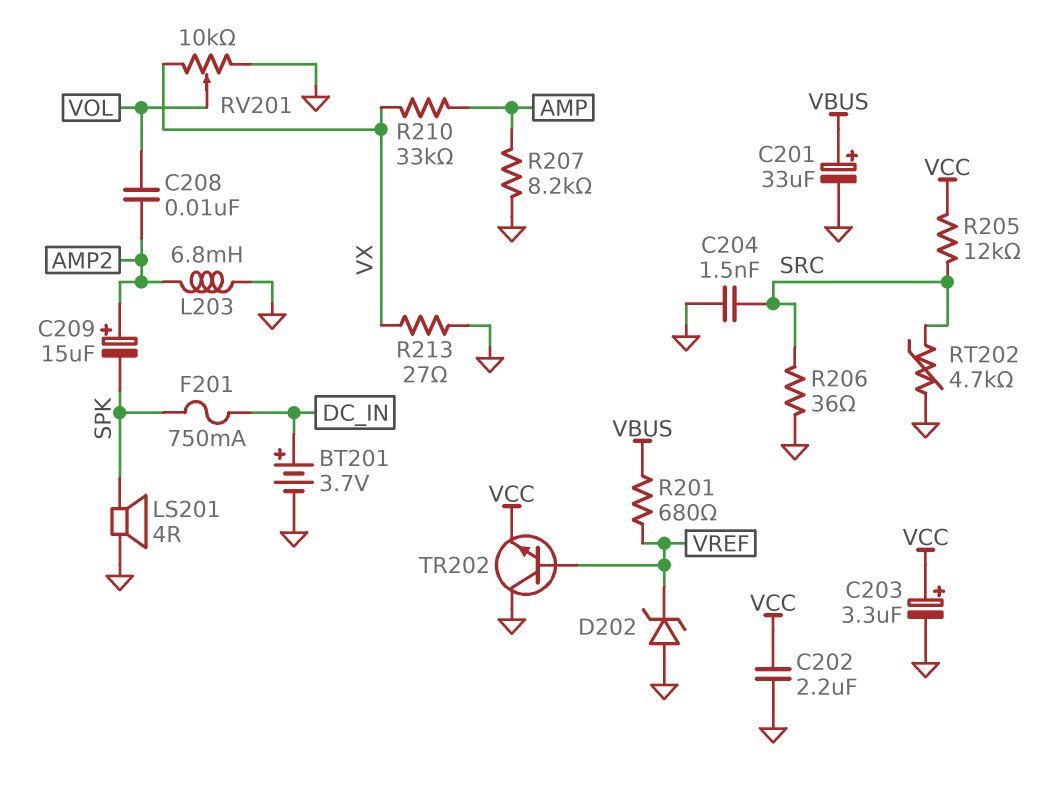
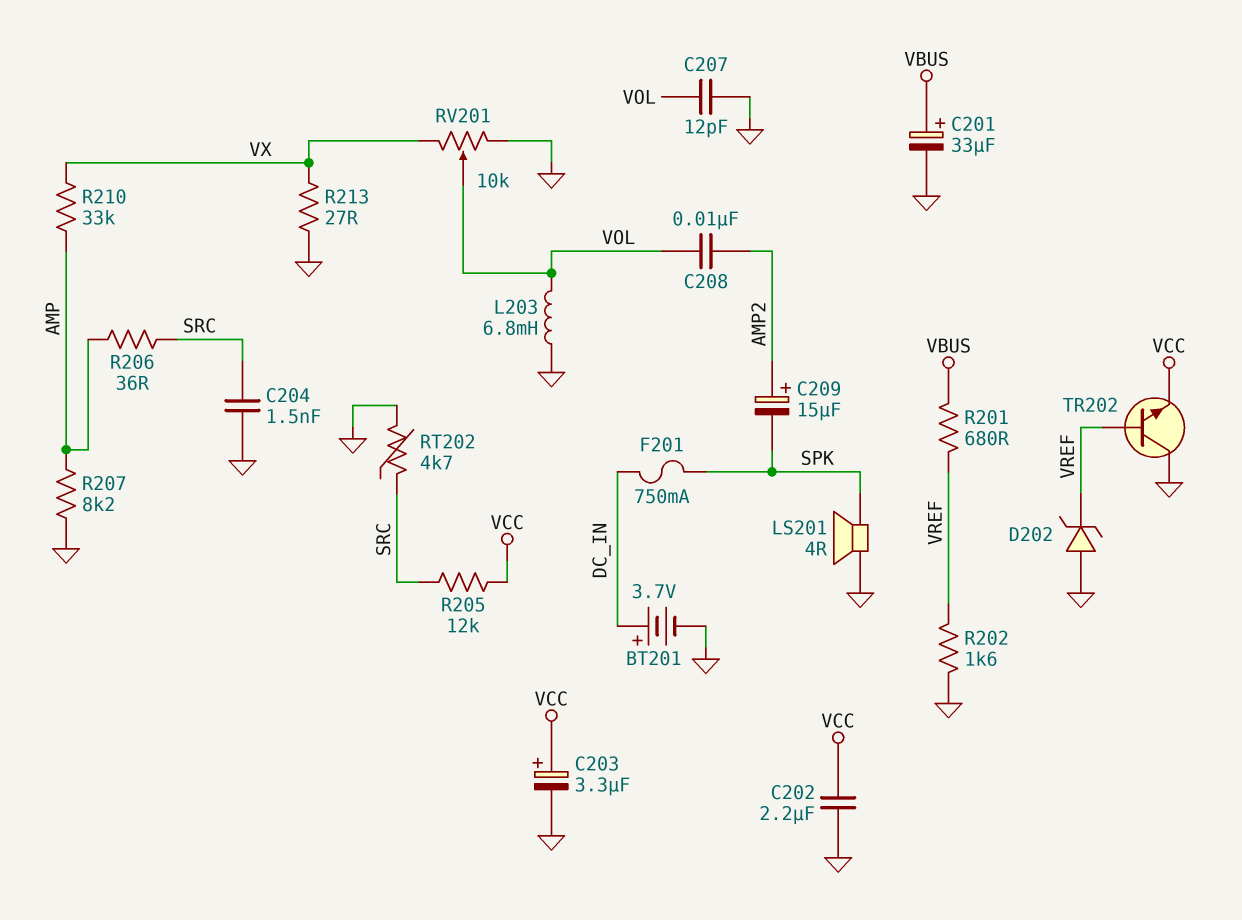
C207: none -> 12pF (GND, VOL)
L203: 6.8mH (AMP2, GND) -> 6.8mH (GND, VOL)
R202: none -> 1.6k (GND, VREF)
R206: 36 (GND, SRC) -> 36 (AMP, SRC)

